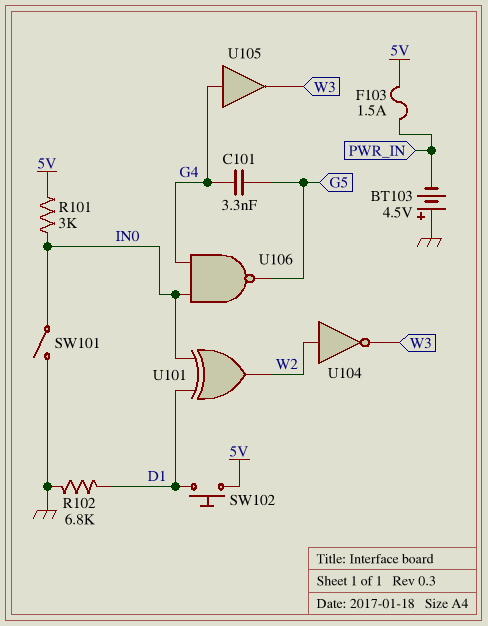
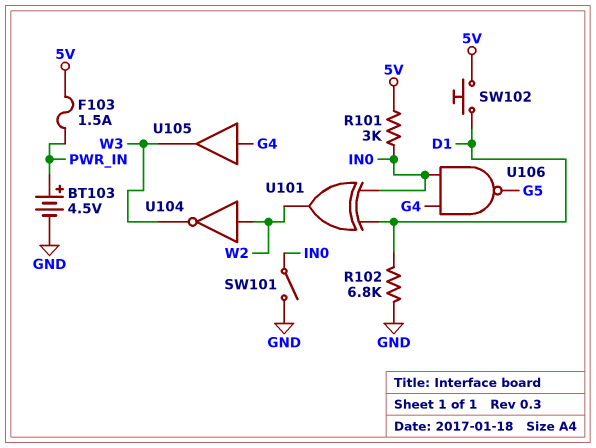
BT103: 4.5V (plus GND, minus PWR_IN) -> 4.5V (plus PWR_IN, minus GND)
C101: 3.3nF (G4, G5) -> none

